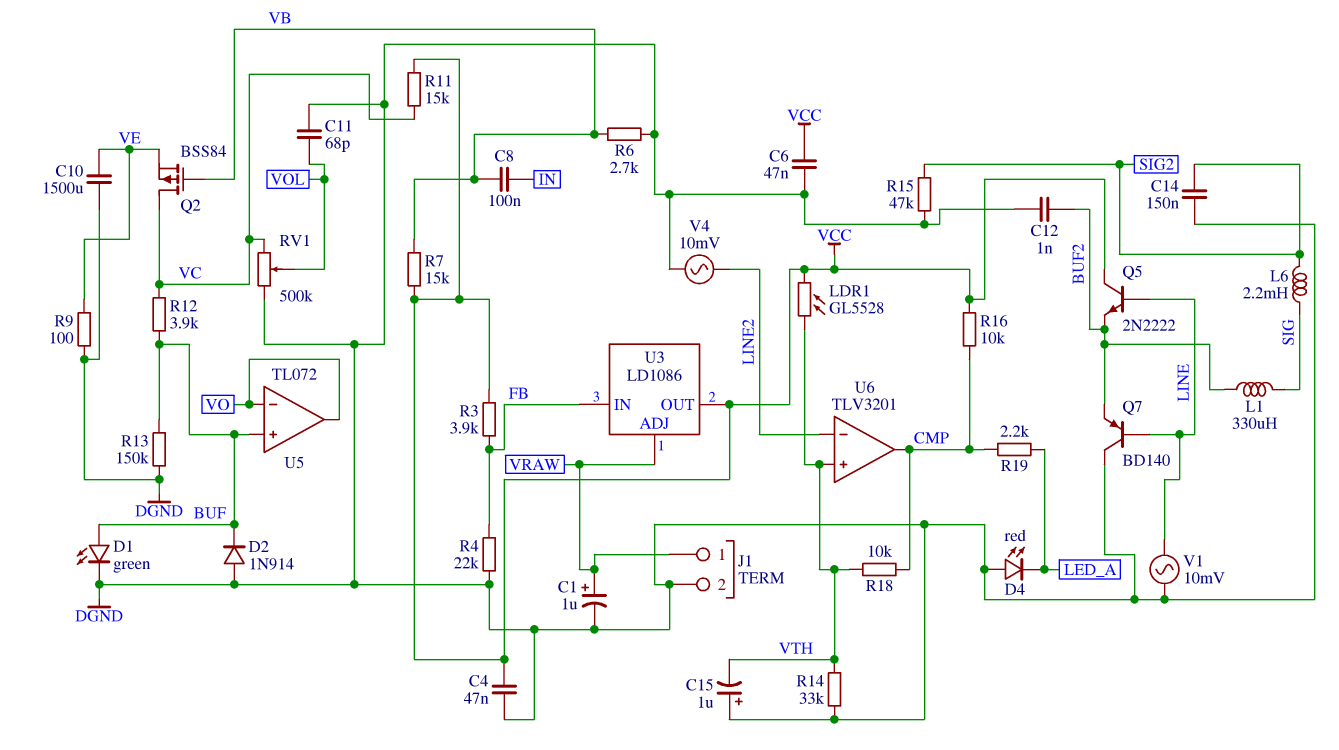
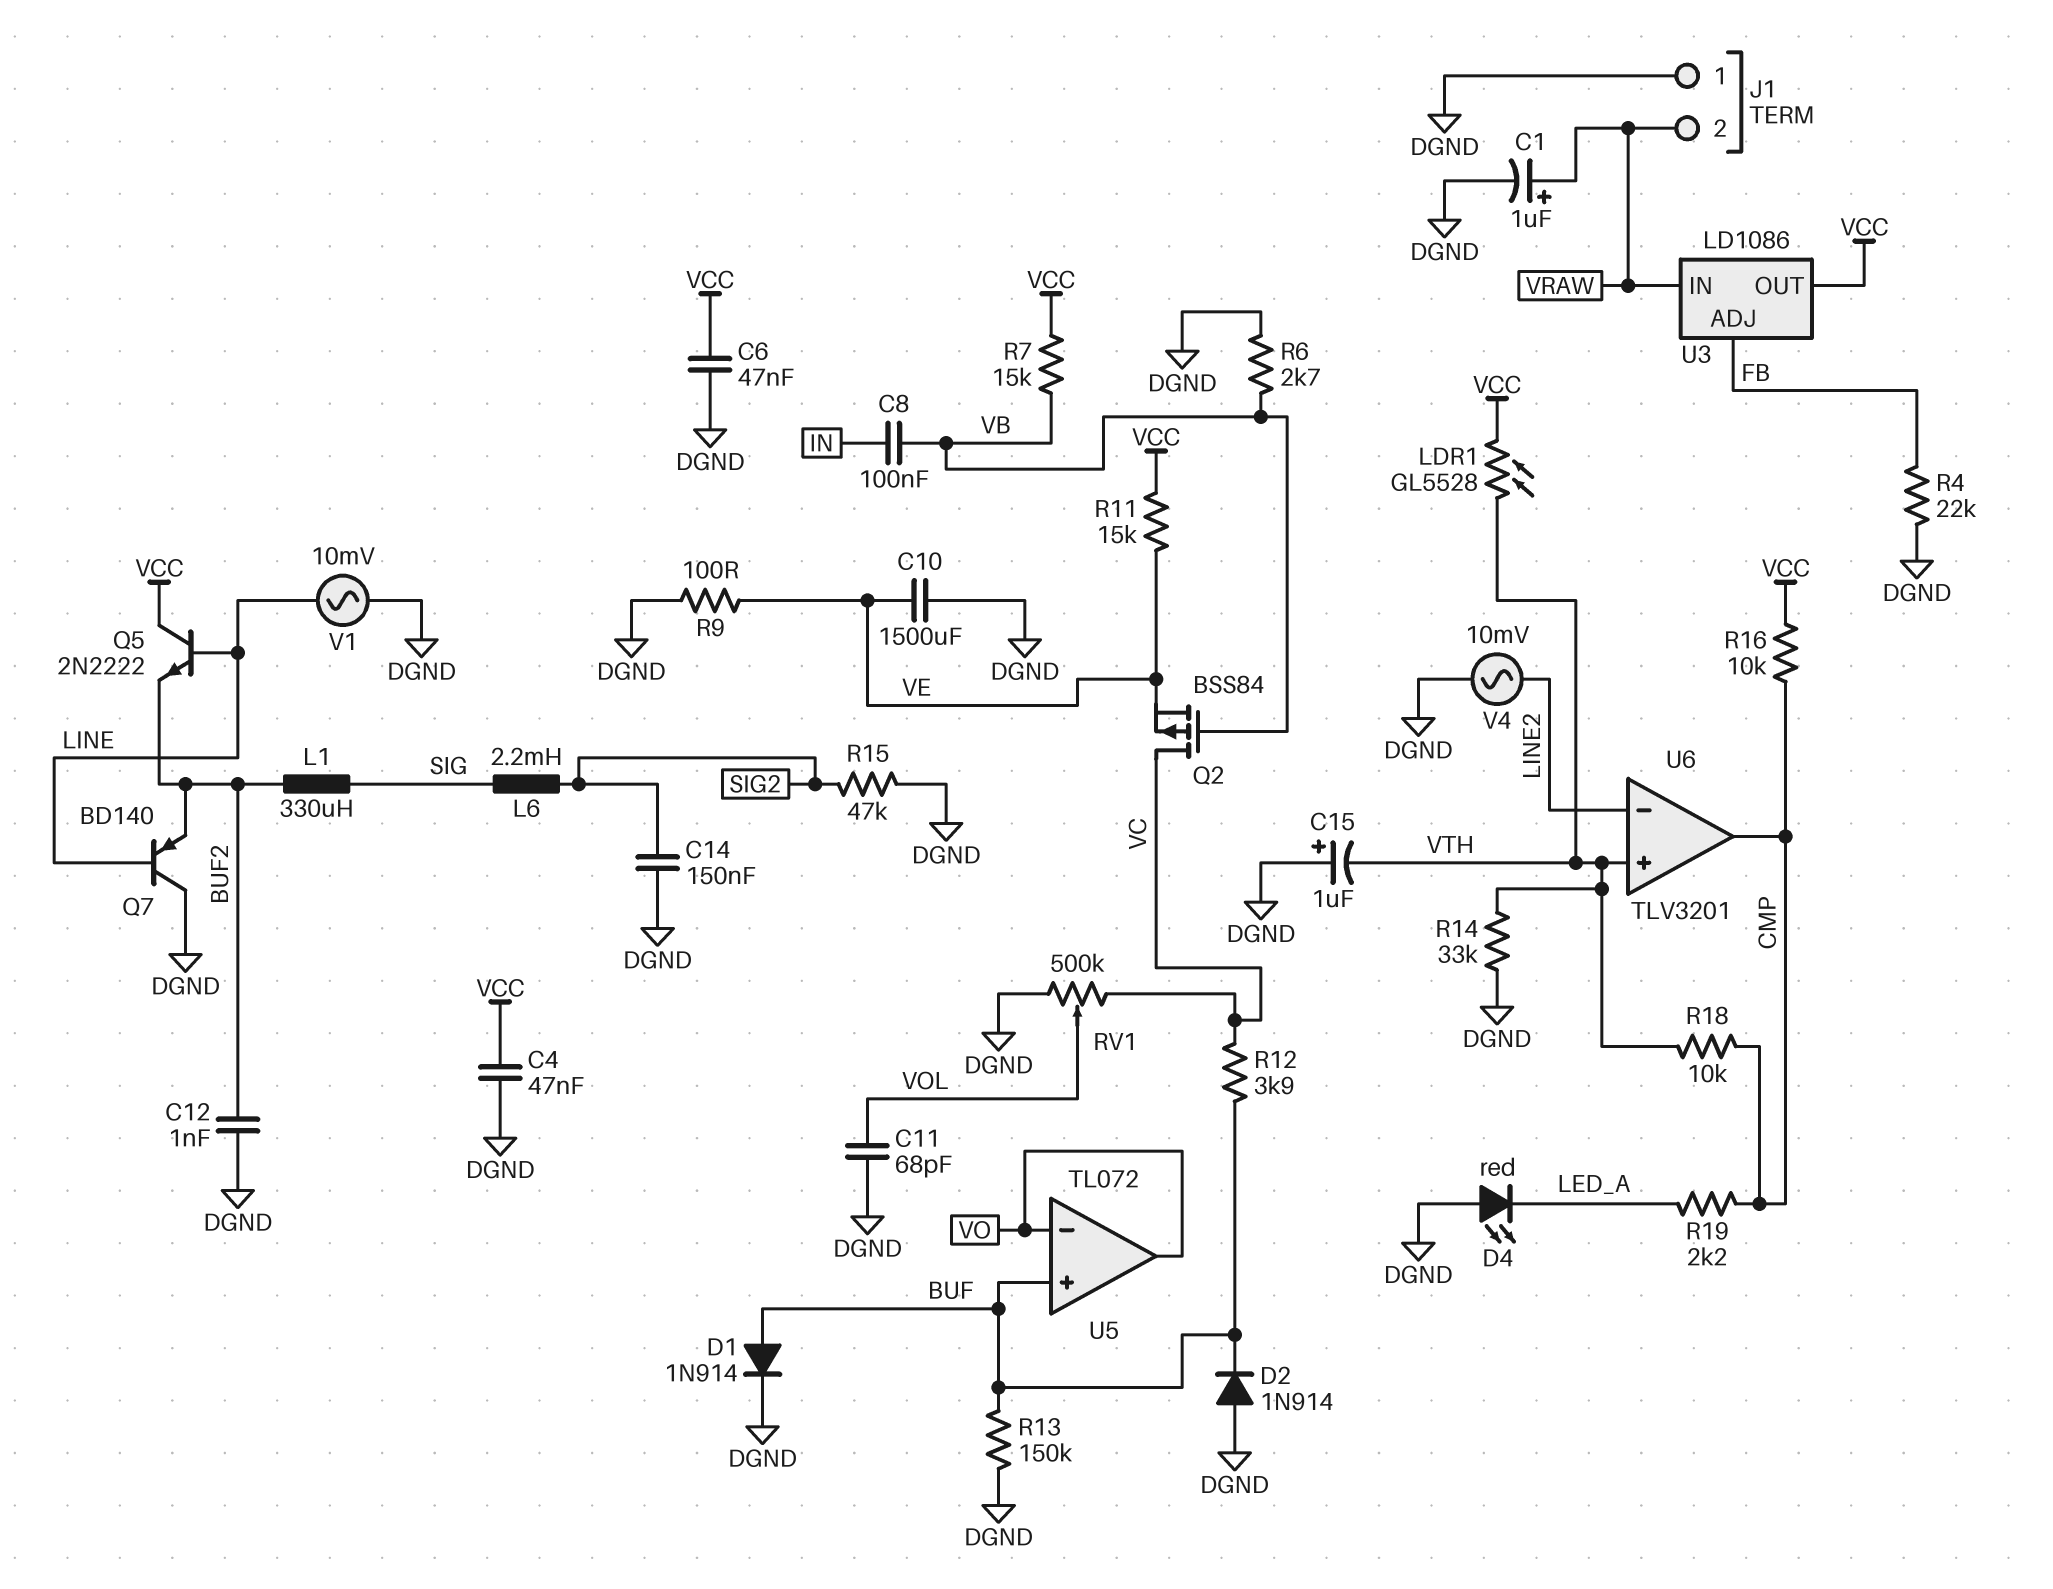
D1: LED green (A BUF, K DGND) -> diode 1N914 (A BUF, K DGND)
J1 pin 1: VRAW -> DGND
J1 pin 2: DGND -> VRAW
R3: 3.9k (FB, VCC) -> none
R11: 15k (VC, VCC) -> 15k (VCC, VE)
U3 pin ADJ: VRAW -> FB
U3 pin IN: FB -> VRAW

